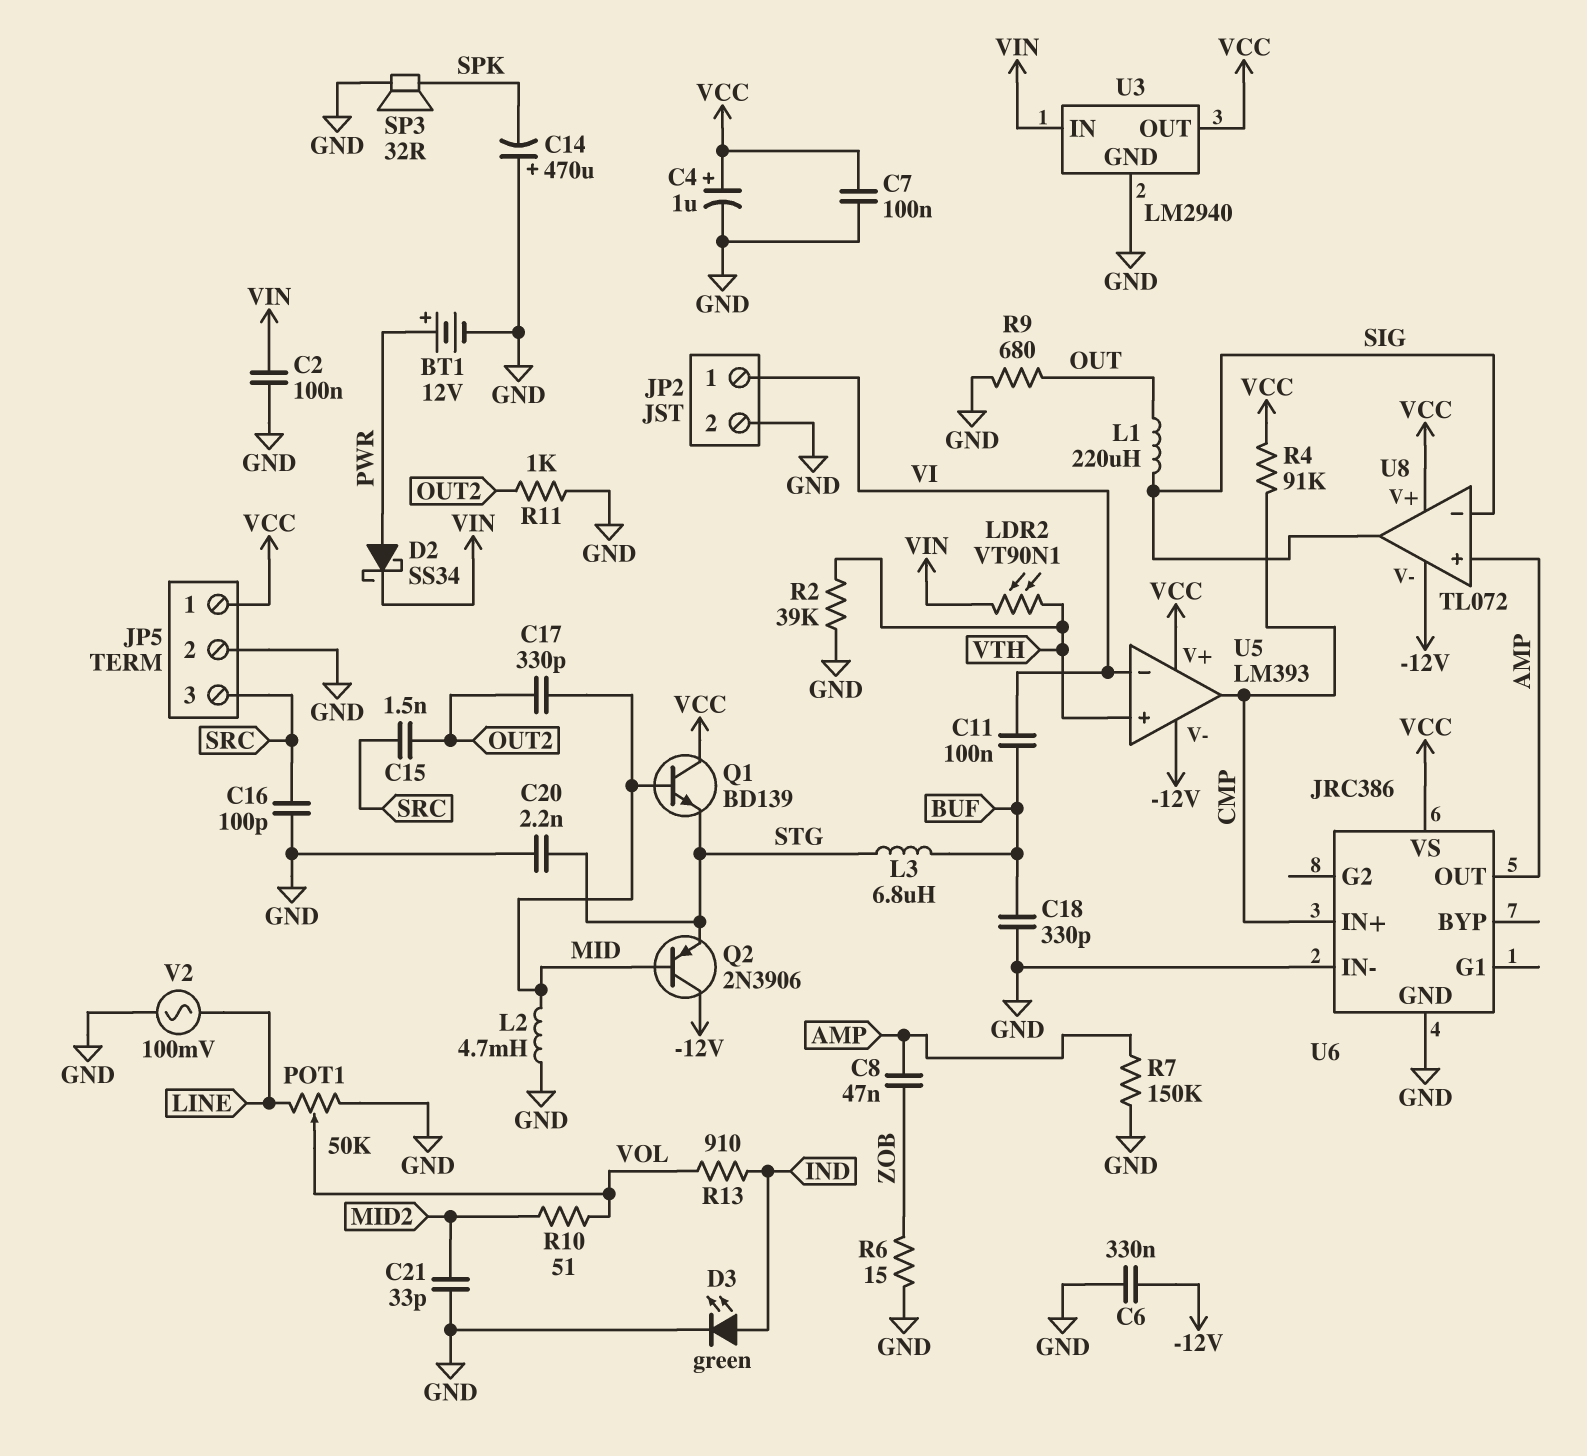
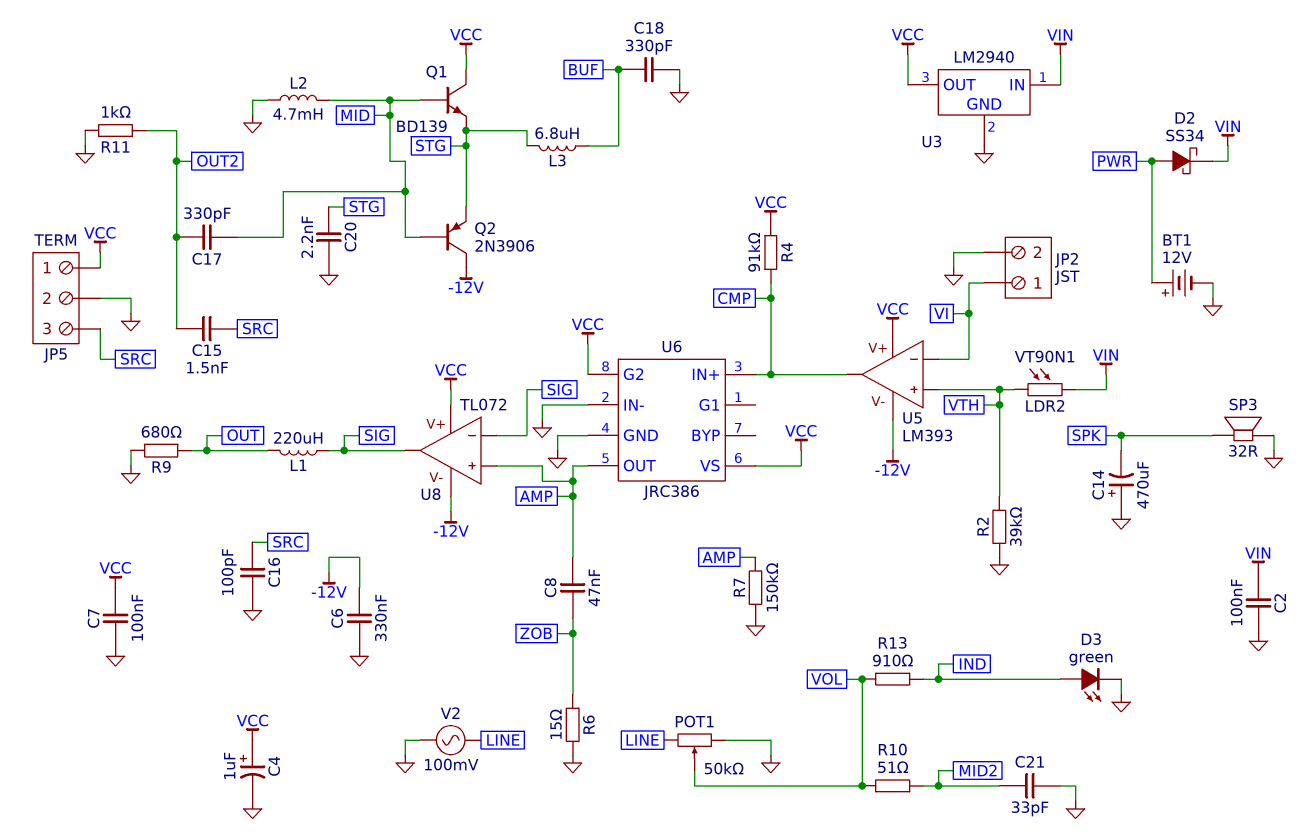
C11: 100nF (BUF, VI) -> none
U6 pin G2: none -> VCC

